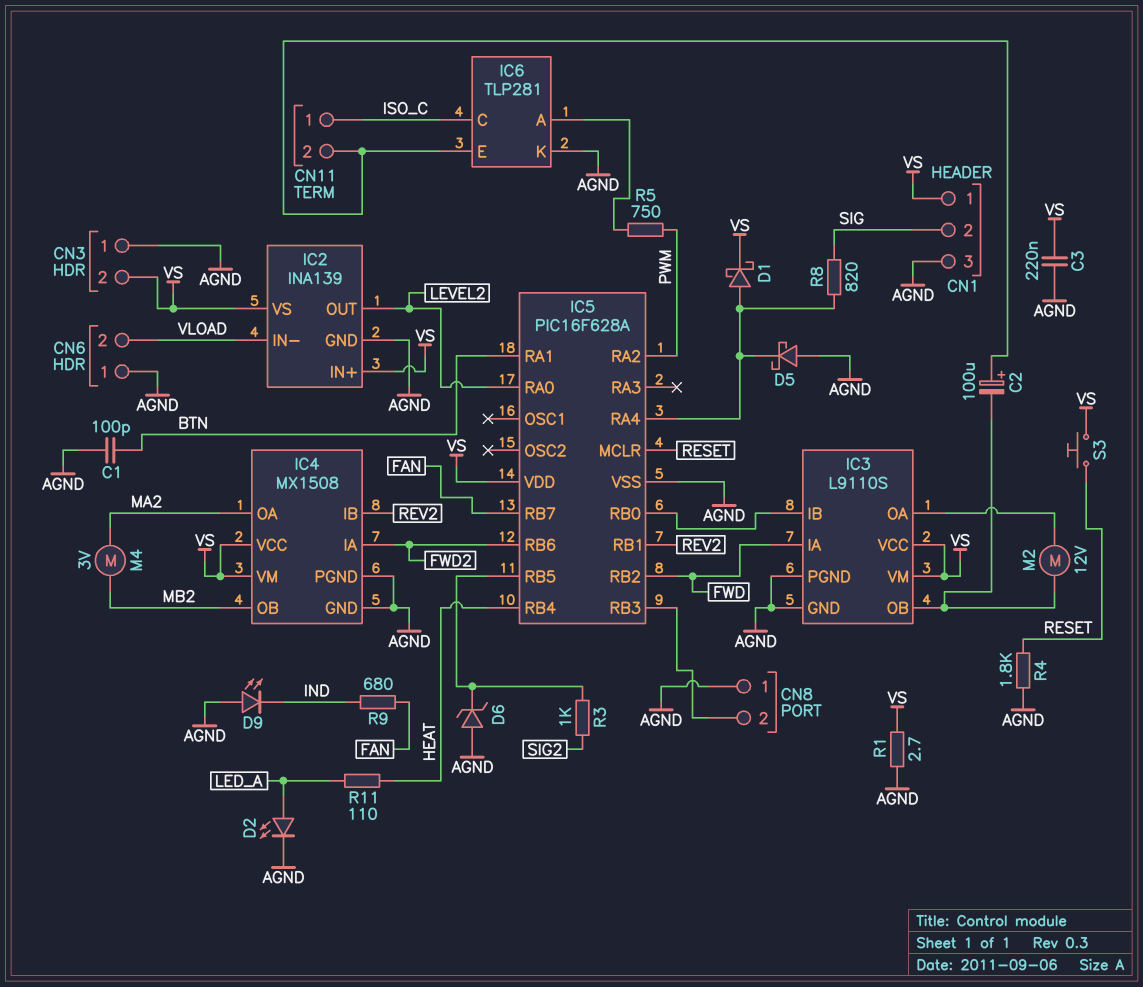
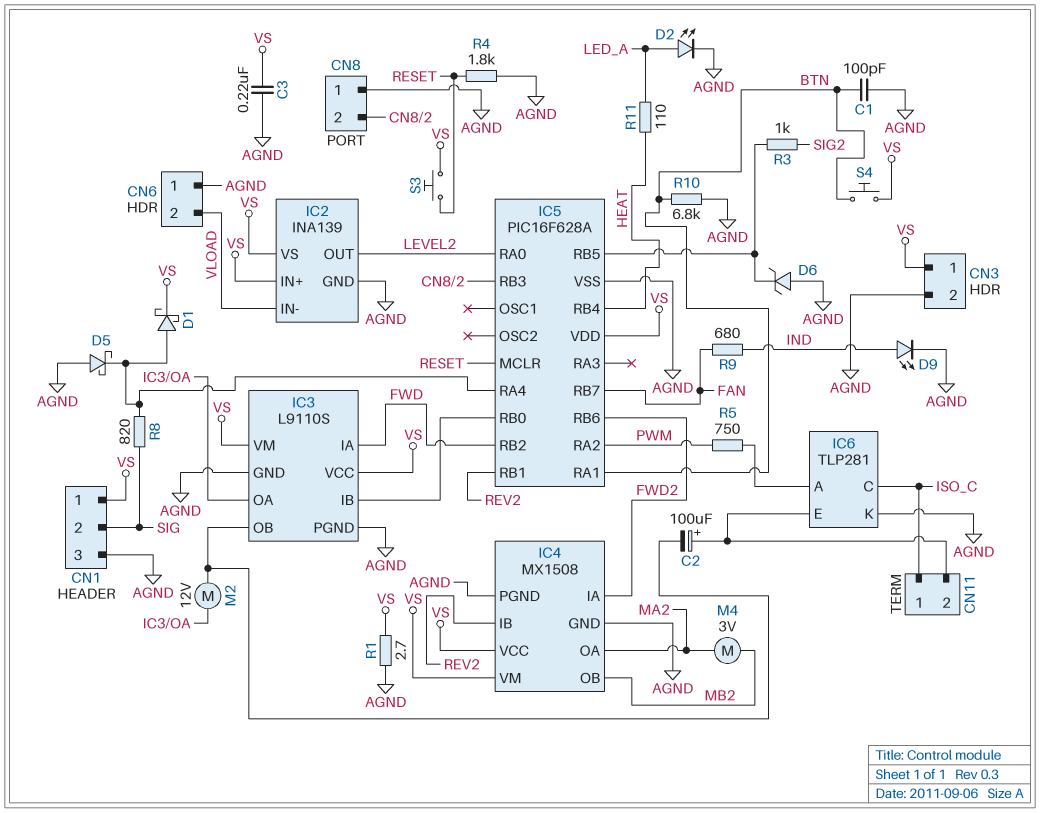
CN3 pin 1: AGND -> VS
CN3 pin 2: VS -> AGND
D9: LED (A AGND, K IND) -> LED (A IND, K AGND)
R10: none -> 6.8k (AGND, BTN)
S4: none -> button (BTN, VS)

